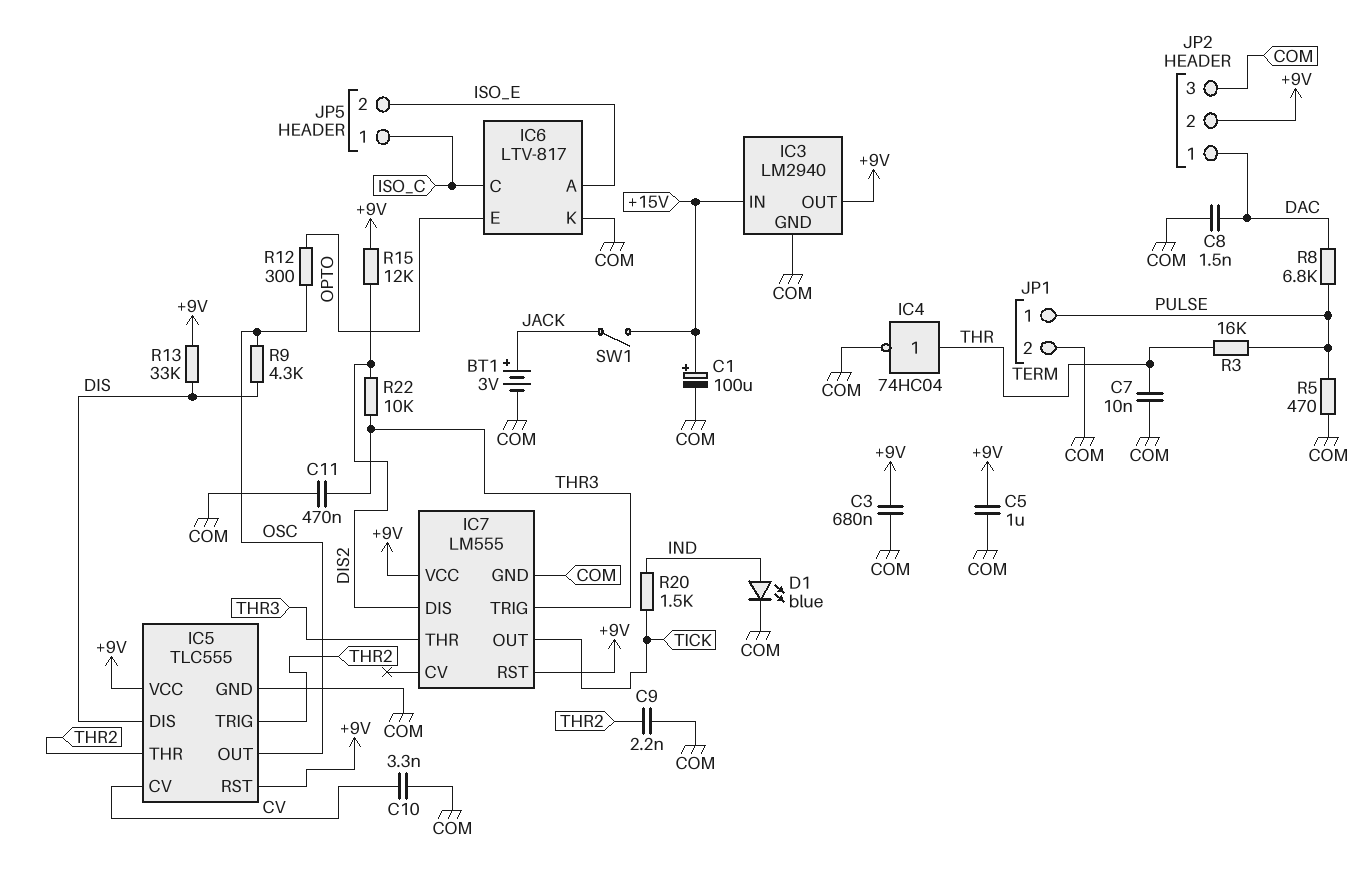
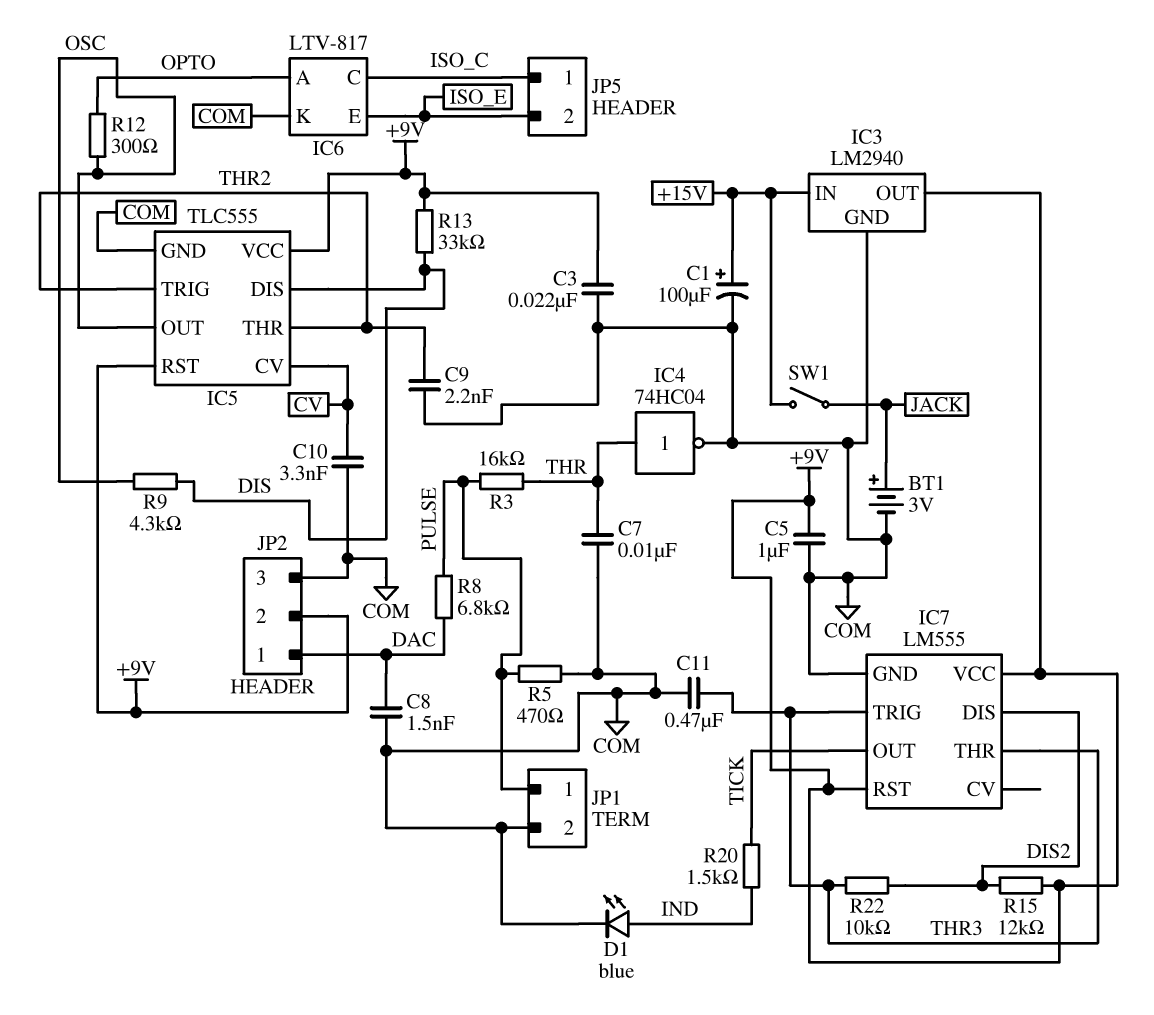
C3: 680nF (+9V, COM) -> 22nF (+9V, COM)
IC6 pin A: ISO_E -> OPTO
IC6 pin E: OPTO -> ISO_E

